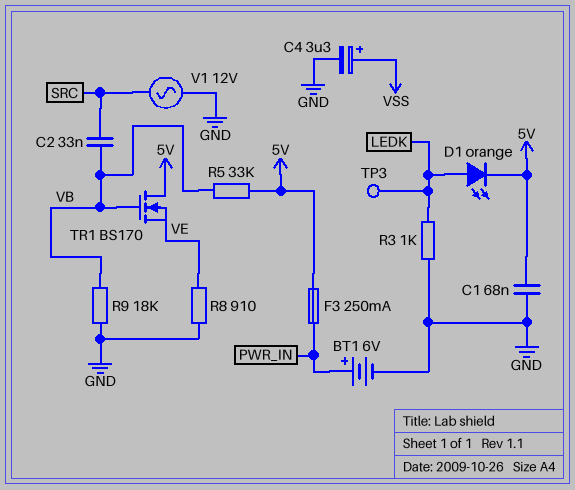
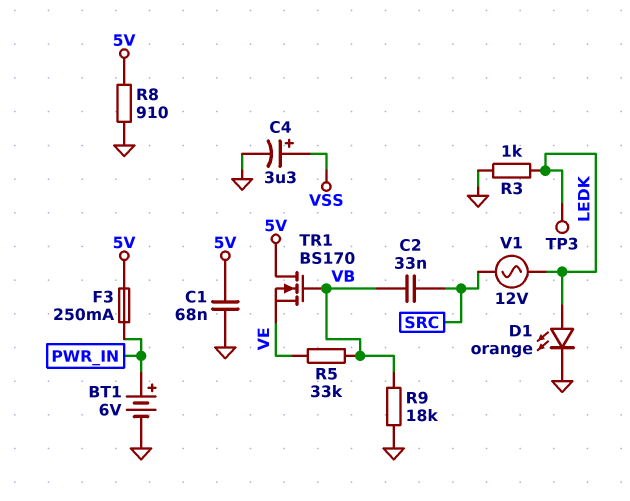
D1: LED orange (A LEDK, K 5V) -> LED orange (A LEDK, K GND)
R5: 33k (5V, VB) -> 33k (VB, VE)
R8: 910 (GND, VE) -> 910 (5V, GND)
V1: AC 12V (GND, SRC) -> AC 12V (LEDK, SRC)

